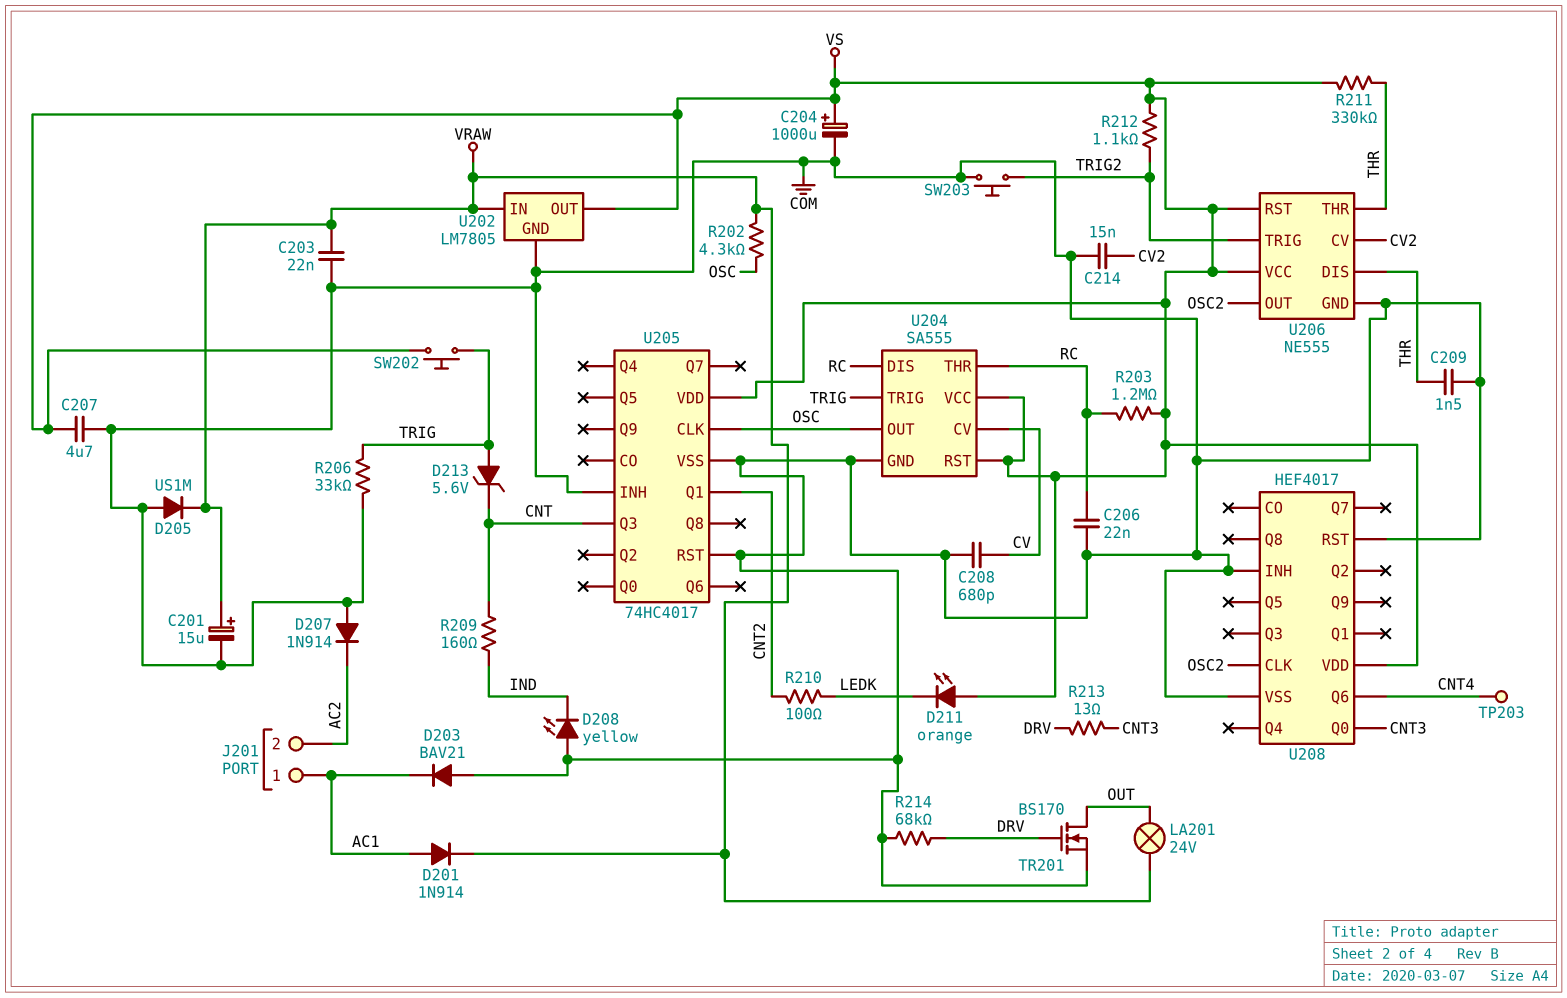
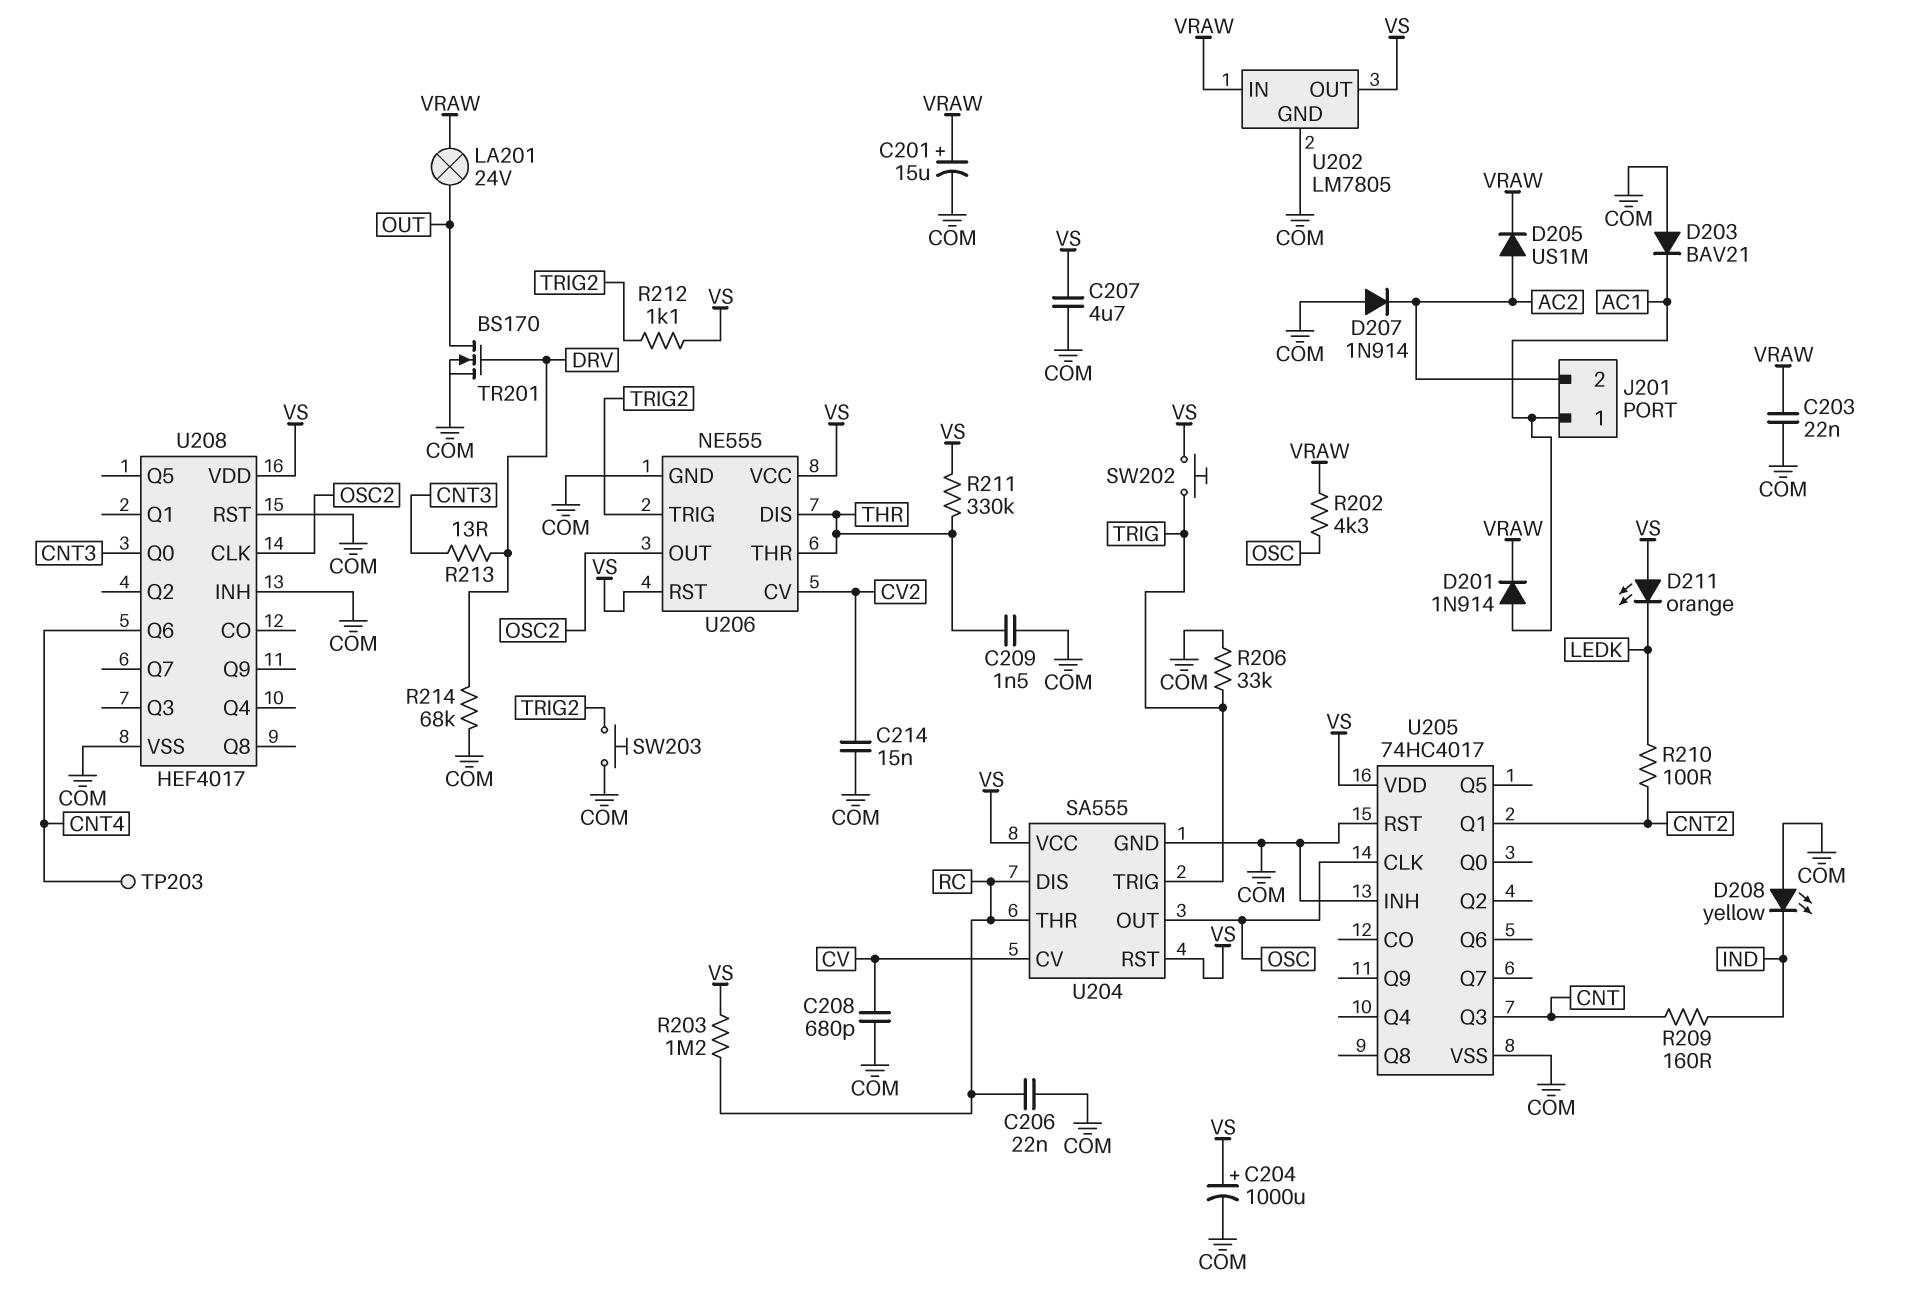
D205: diode US1M (A COM, K VRAW) -> diode US1M (A AC2, K VRAW)
D213: zener 5.6V (A TRIG, K CNT) -> none

